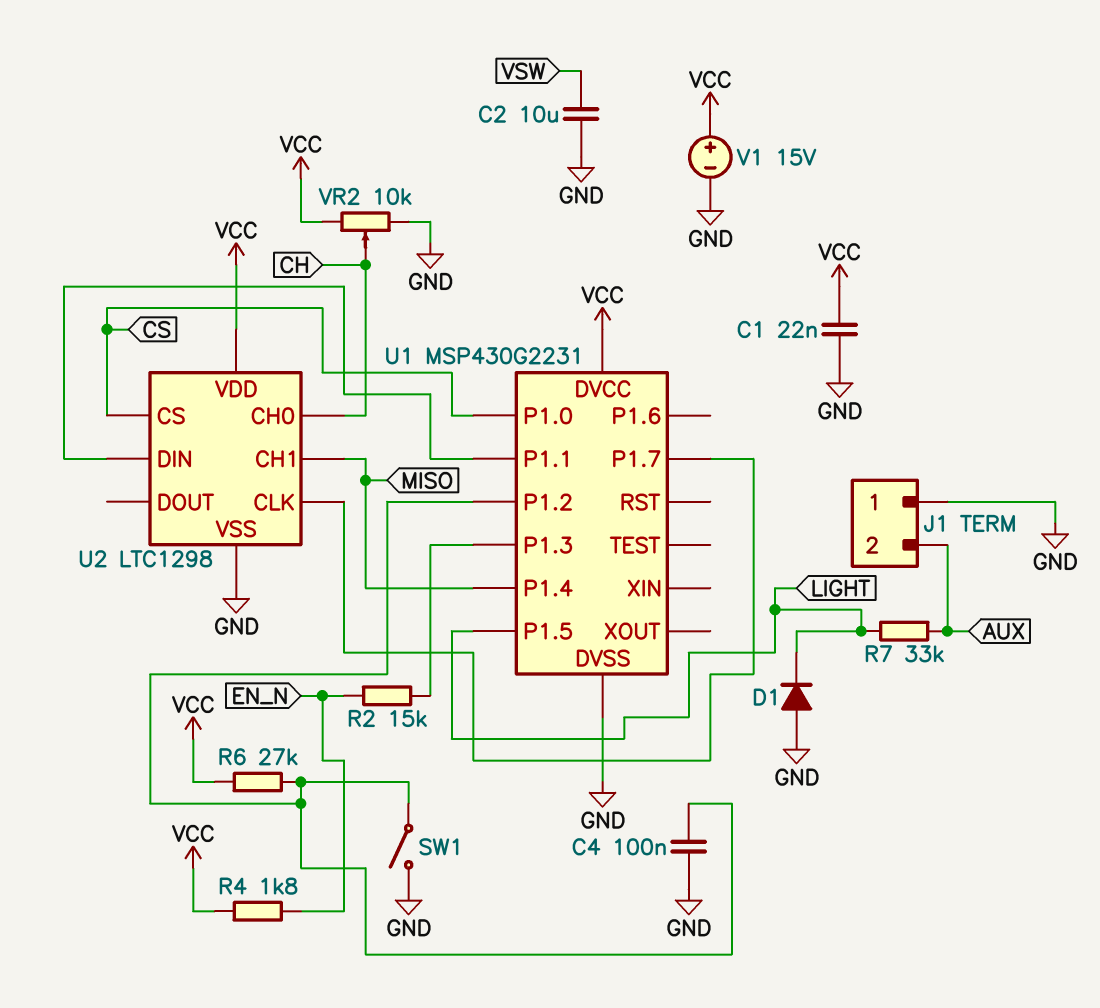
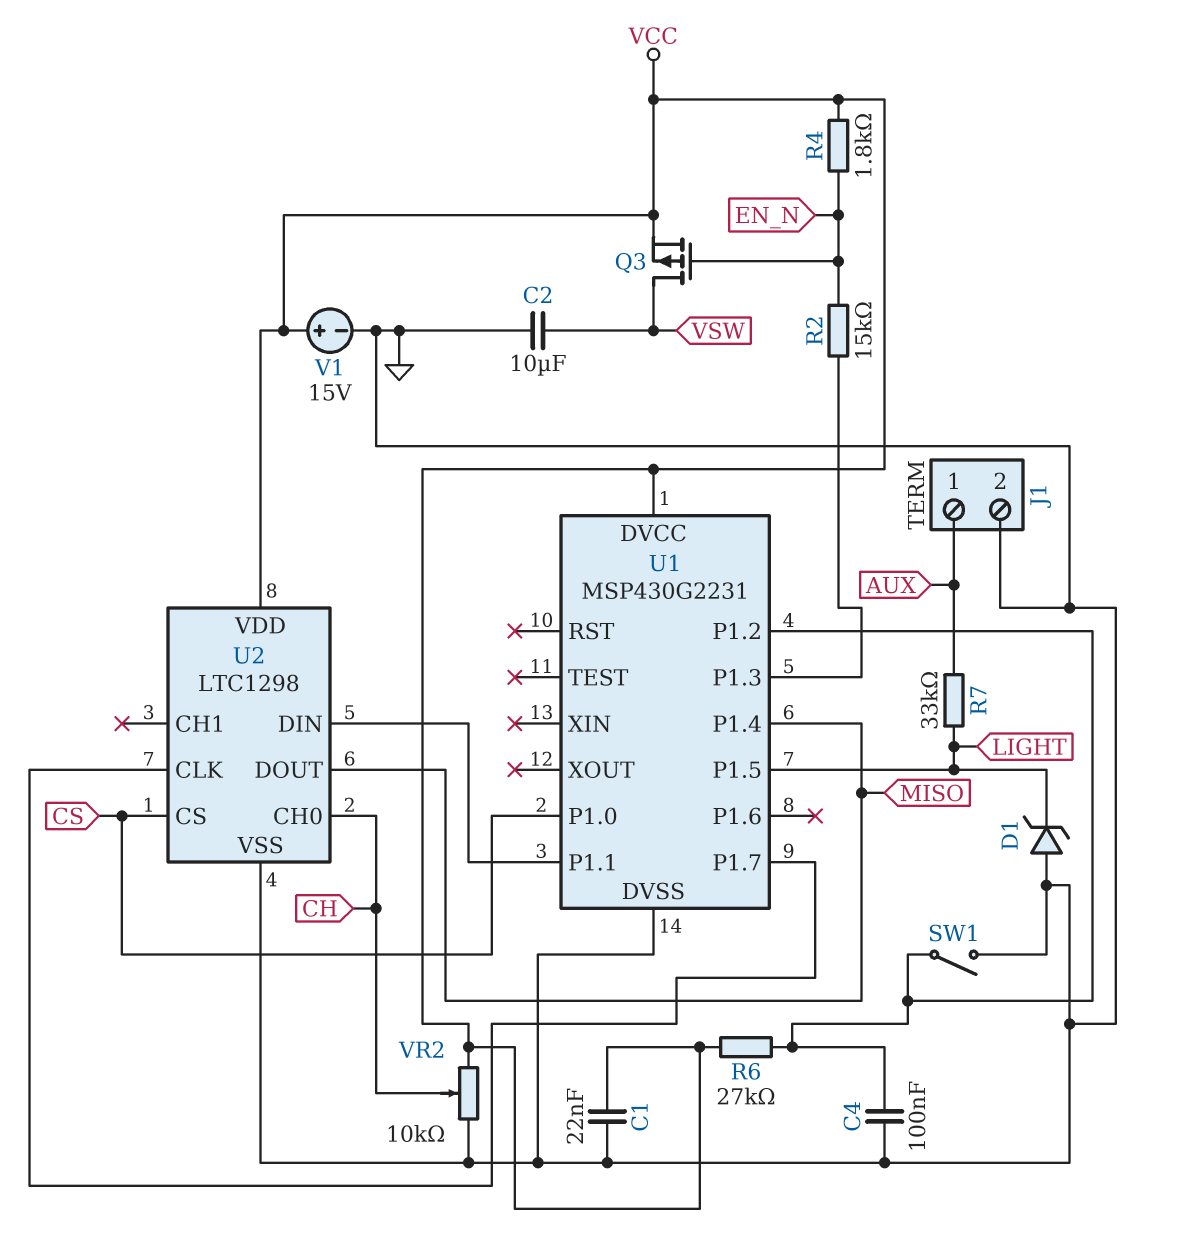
D1: diode (A GND, K LIGHT) -> zener (A GND, K LIGHT)
J1 pin 1: GND -> AUX
J1 pin 2: AUX -> GND
Q3: none -> PMOS (G EN_N, D VSW, S VCC)
U2 pin CH1: MISO -> none
U2 pin DOUT: none -> MISO

